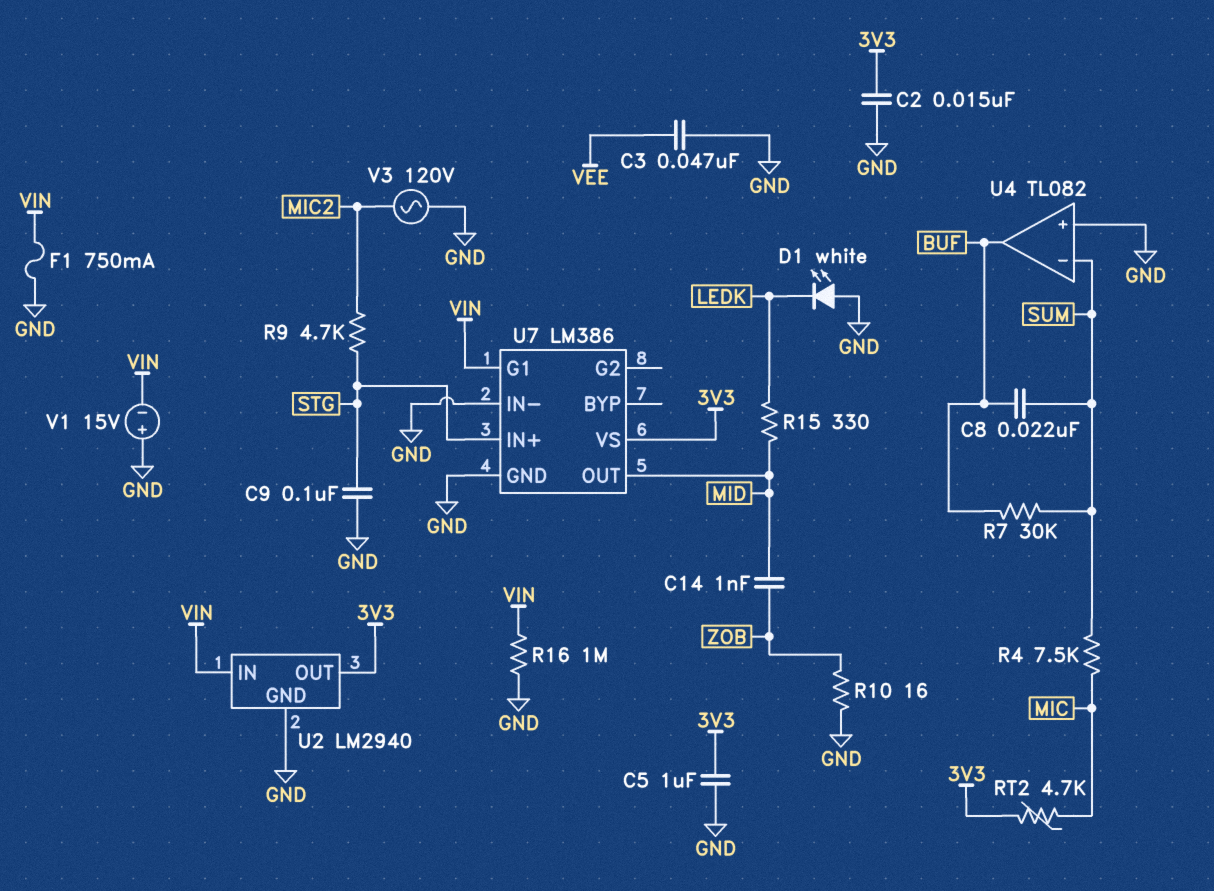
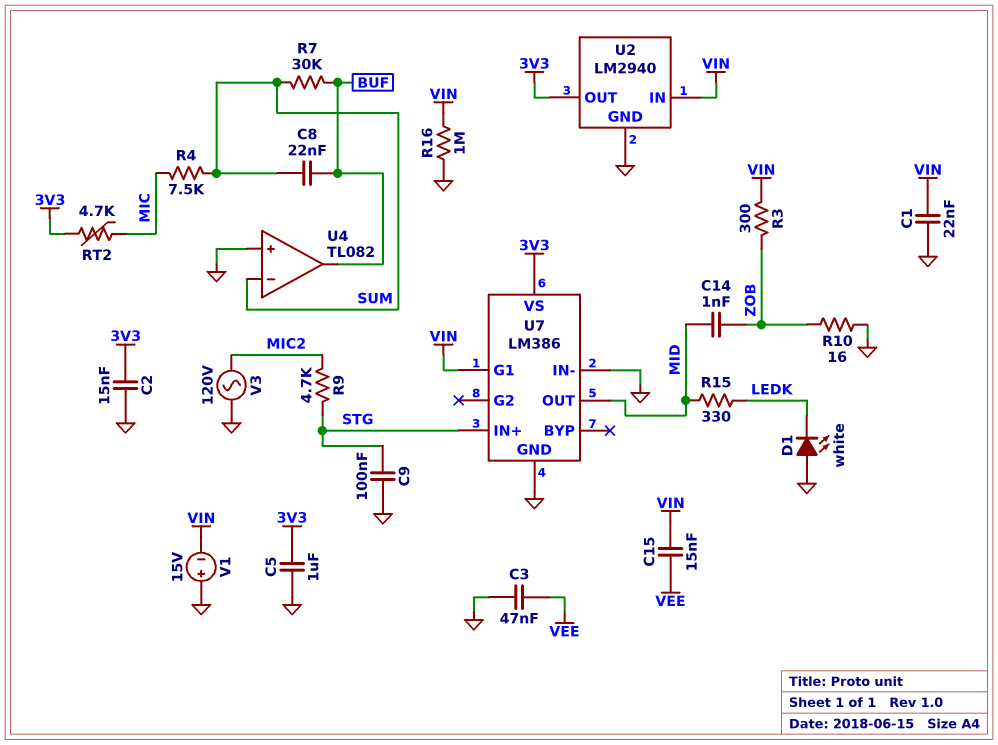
C1: none -> 22nF (GND, VIN)
C15: none -> 15nF (VEE, VIN)
F1: 750mA (GND, VIN) -> none
R3: none -> 300 (VIN, ZOB)

